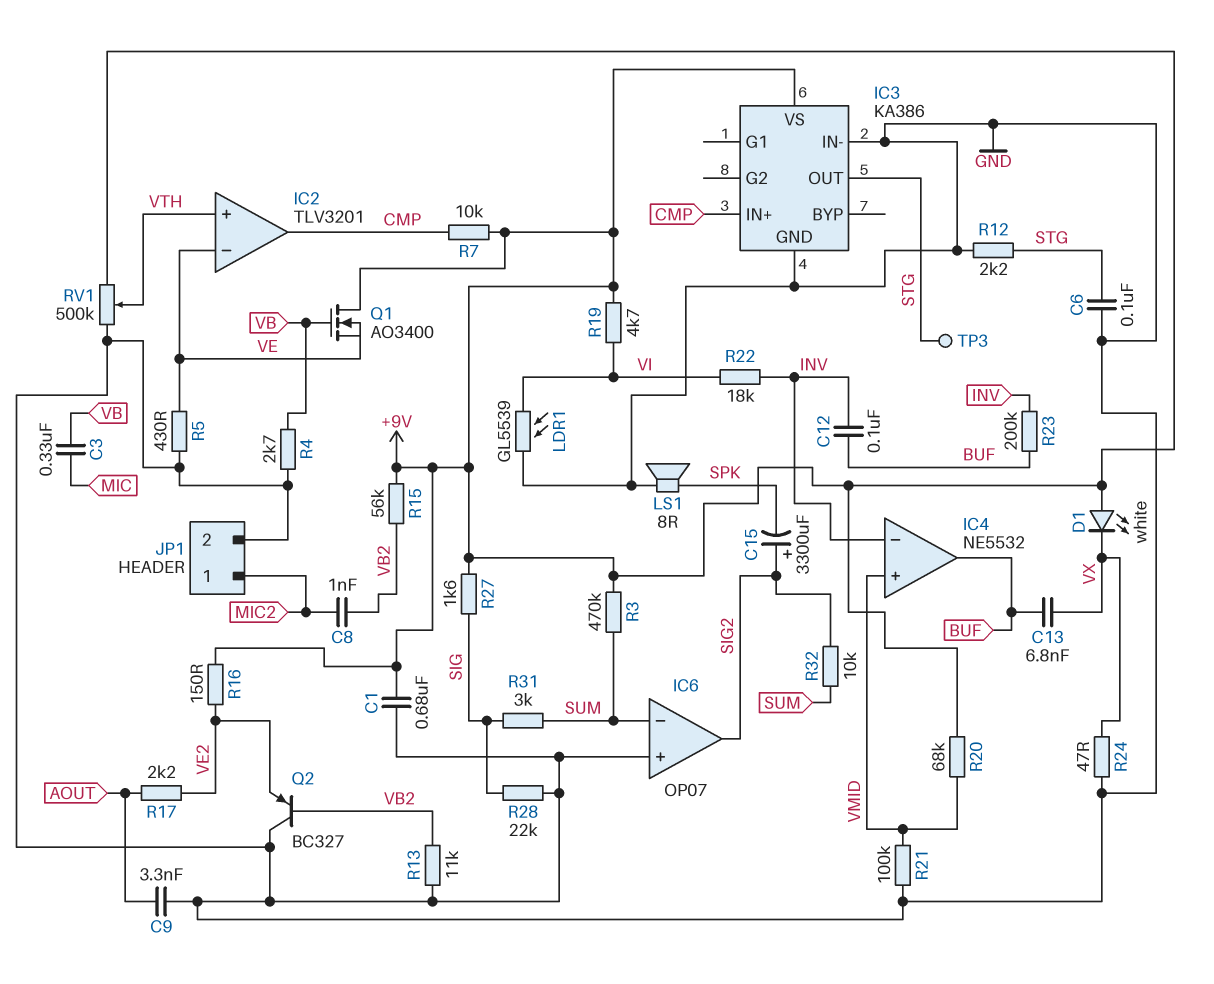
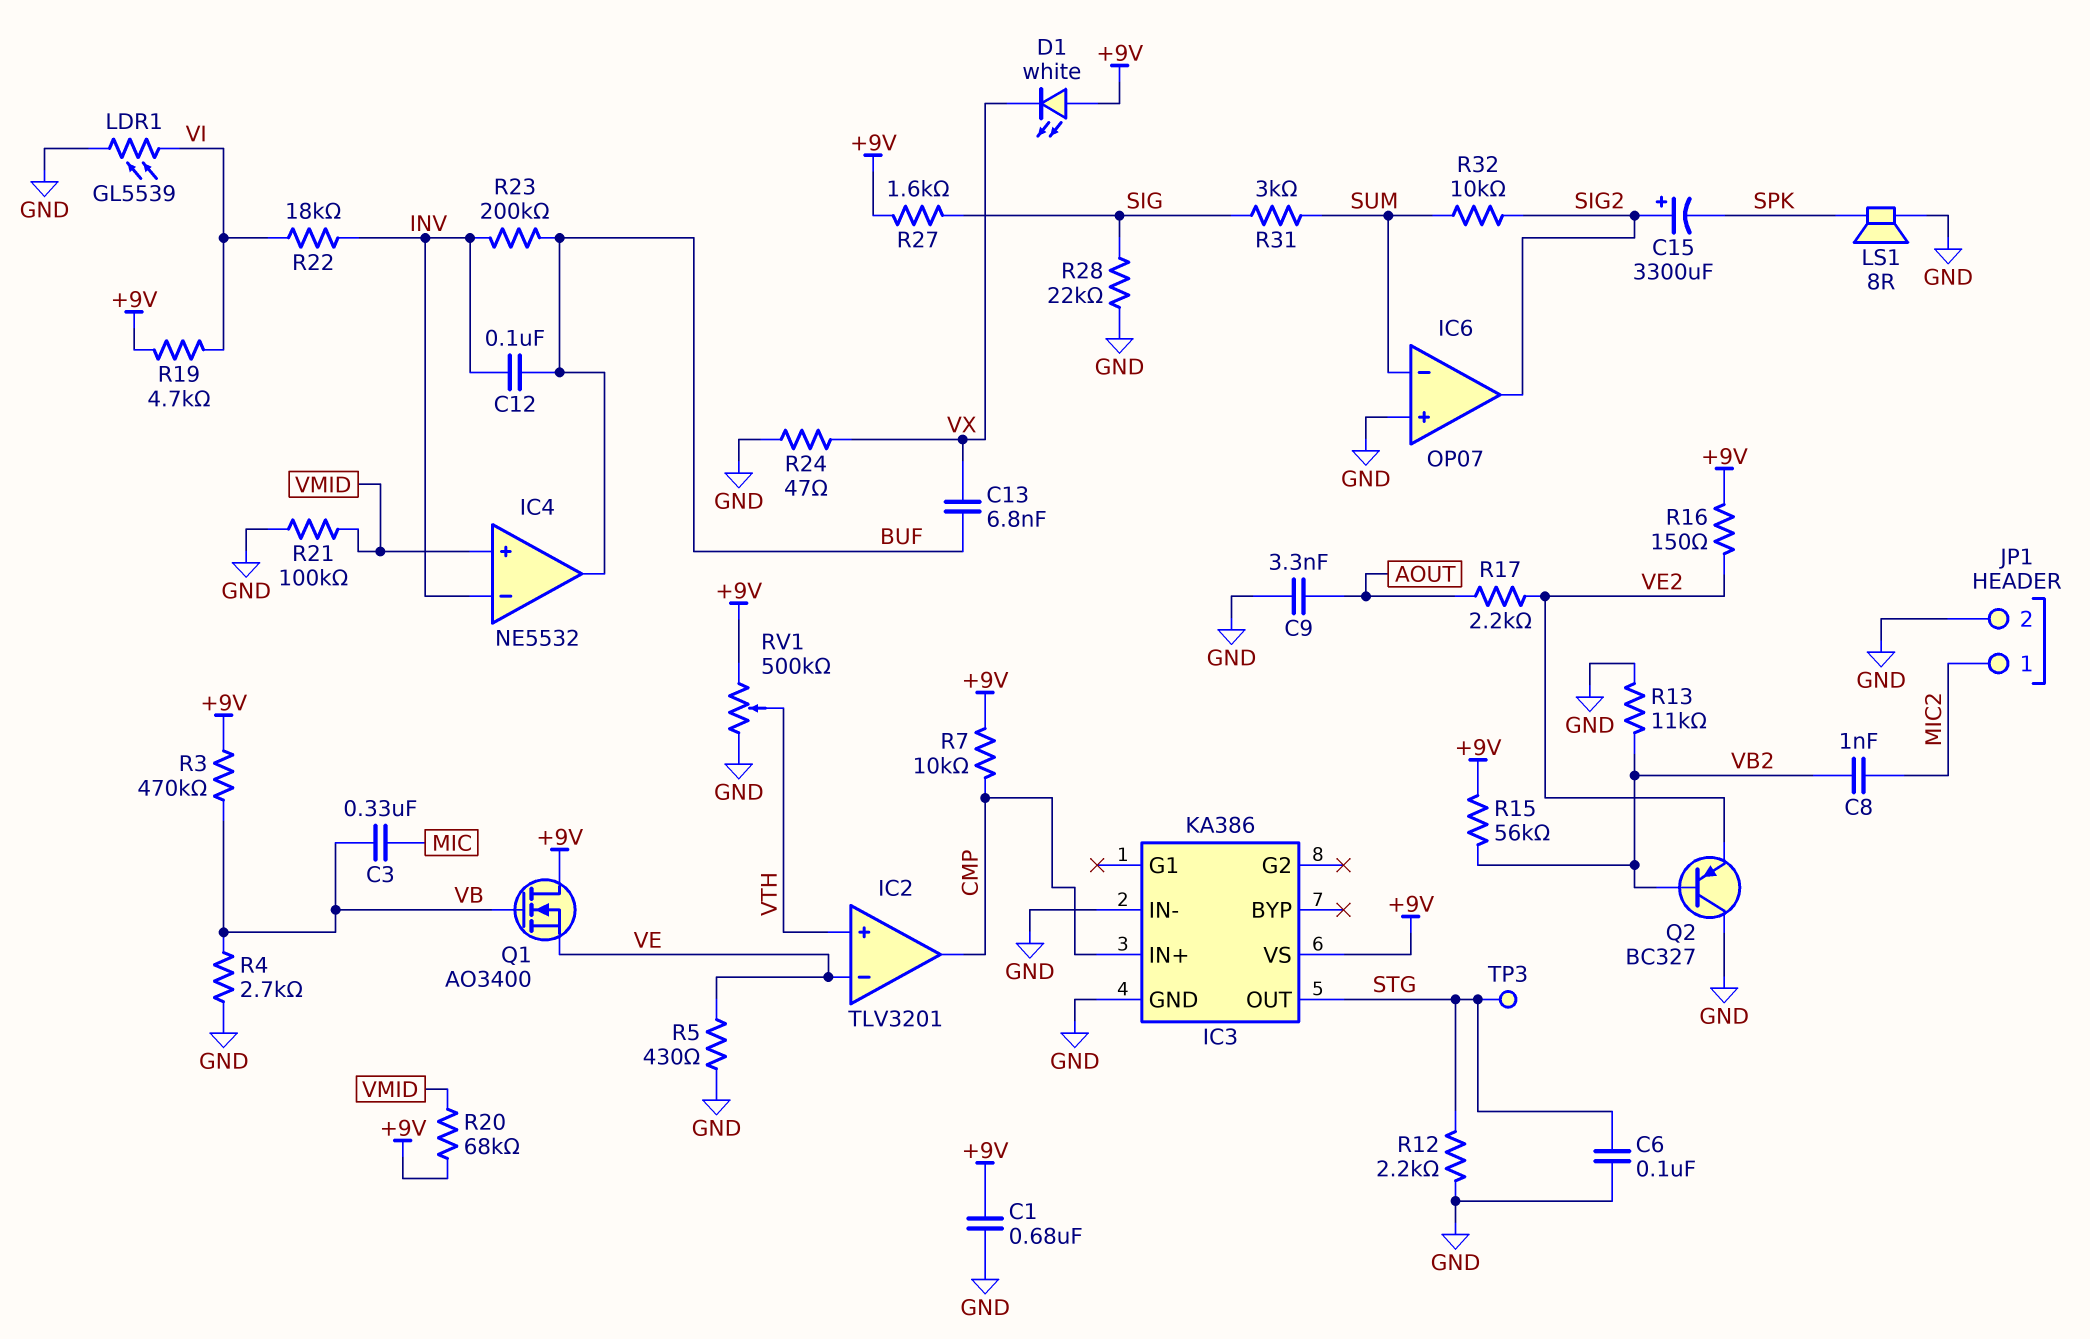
R3: 470k (+9V, SUM) -> 470k (+9V, VB)

